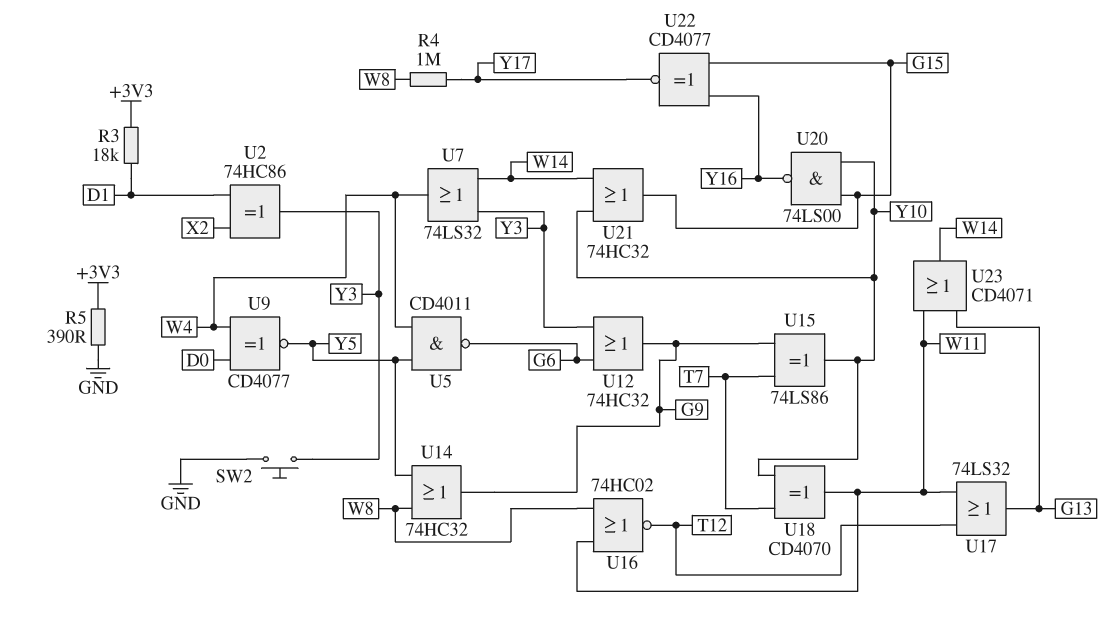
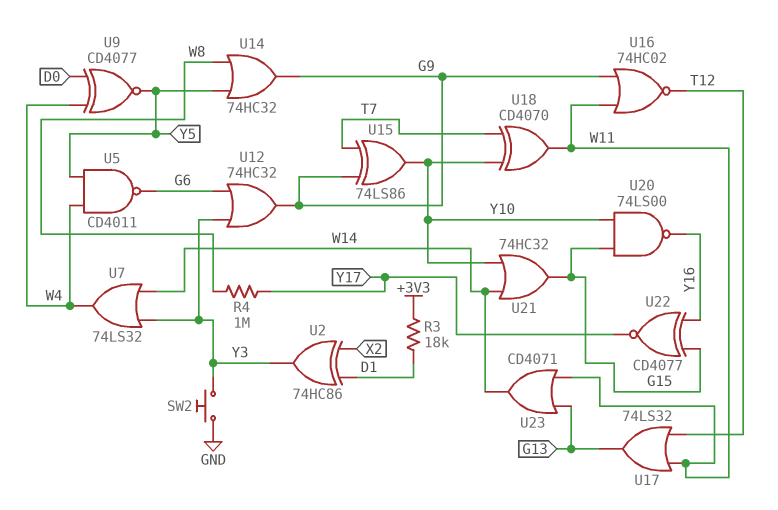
R5: 390 (+3V3, GND) -> none
U16: NOR 74HC02 (in W8, in W11, out T12) -> NOR 74HC02 (in G9, in W11, out T12)

